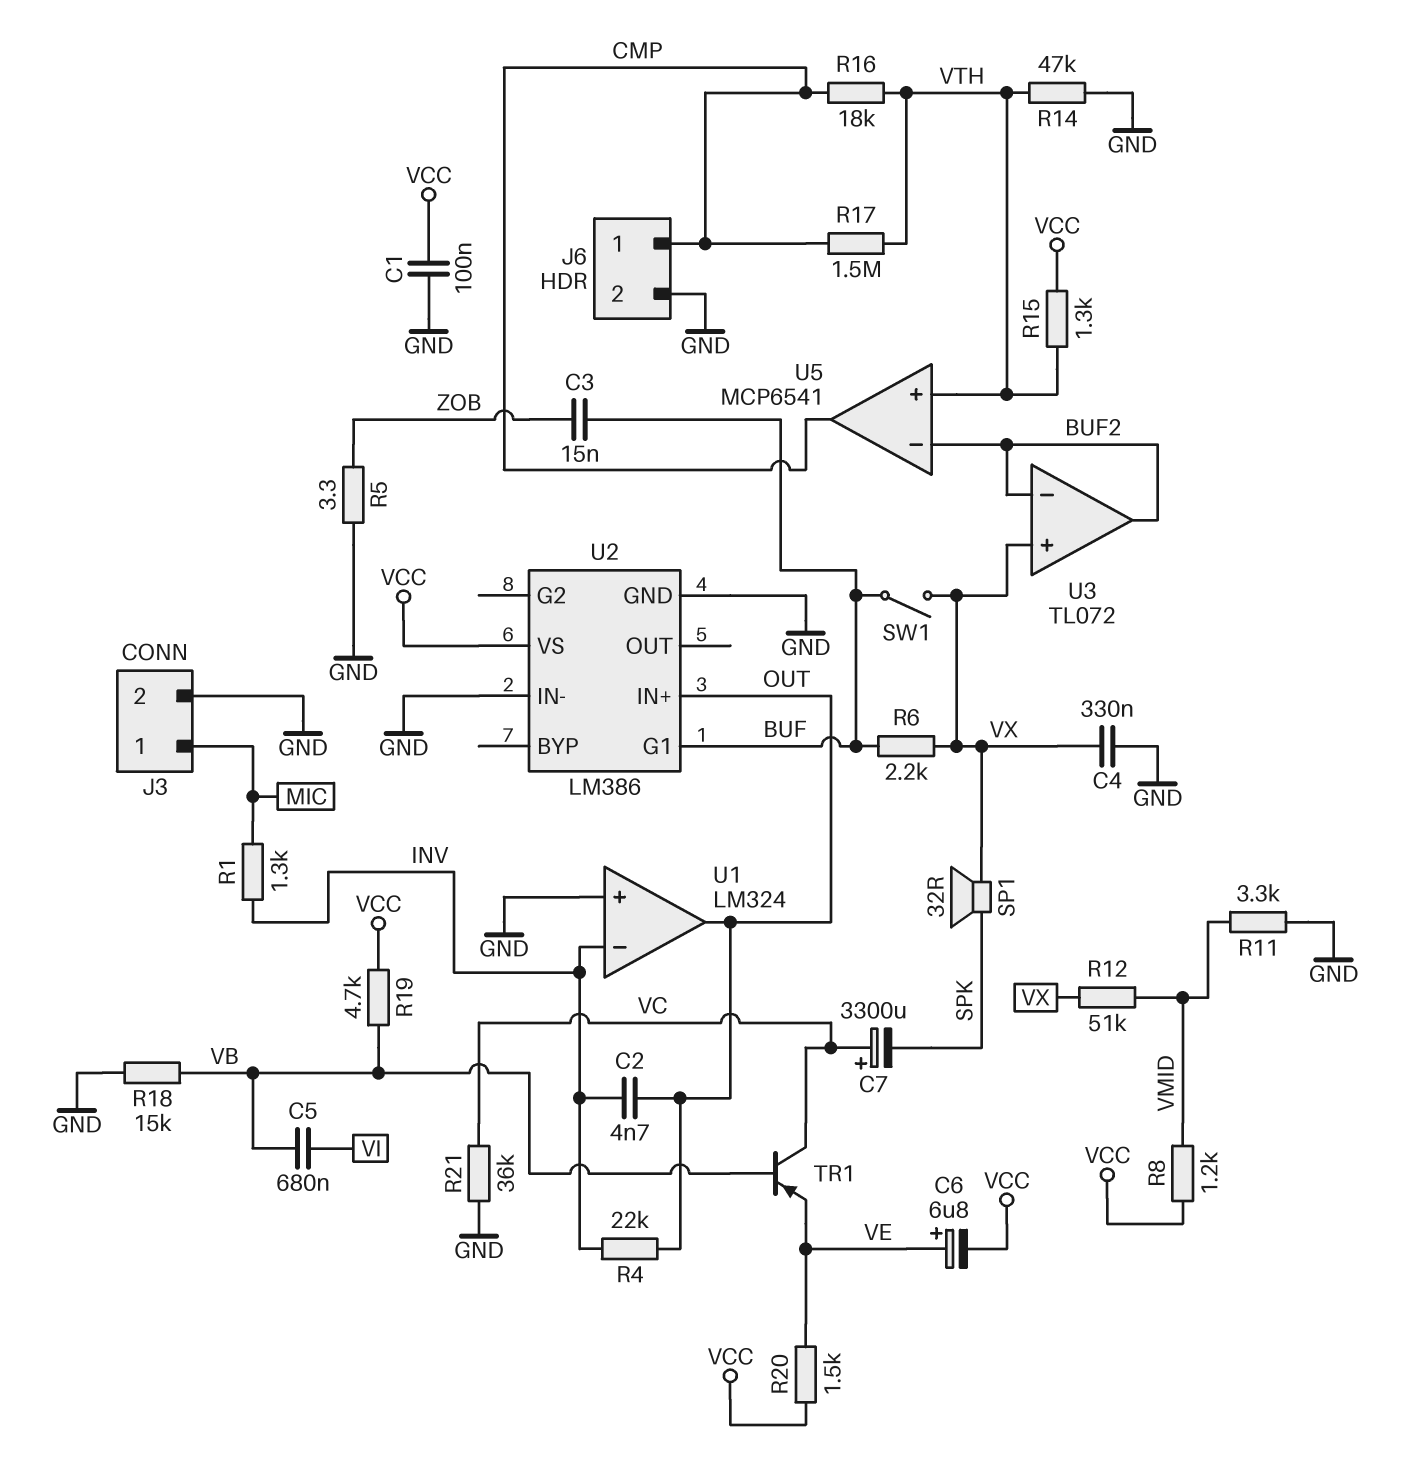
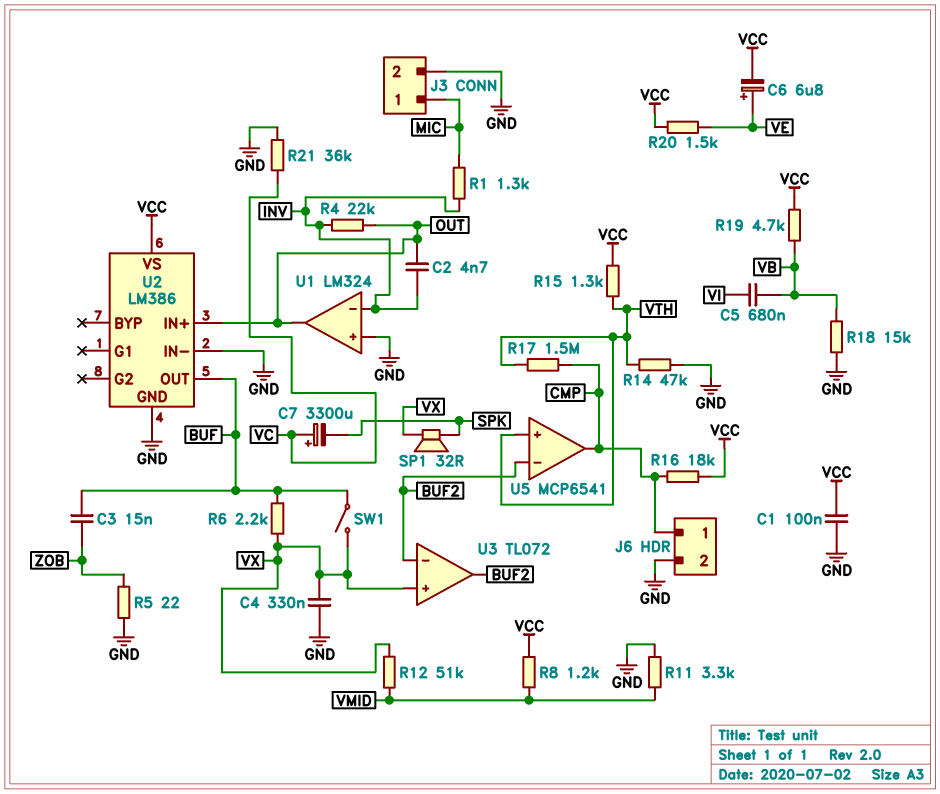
R5: 3.3 (GND, ZOB) -> 22 (GND, ZOB)
R16: 18k (CMP, VTH) -> 18k (CMP, VCC)
TR1: PNP (B VB, C VC, E VE) -> none
U2 pin G1: BUF -> none
U2 pin OUT: none -> BUF

